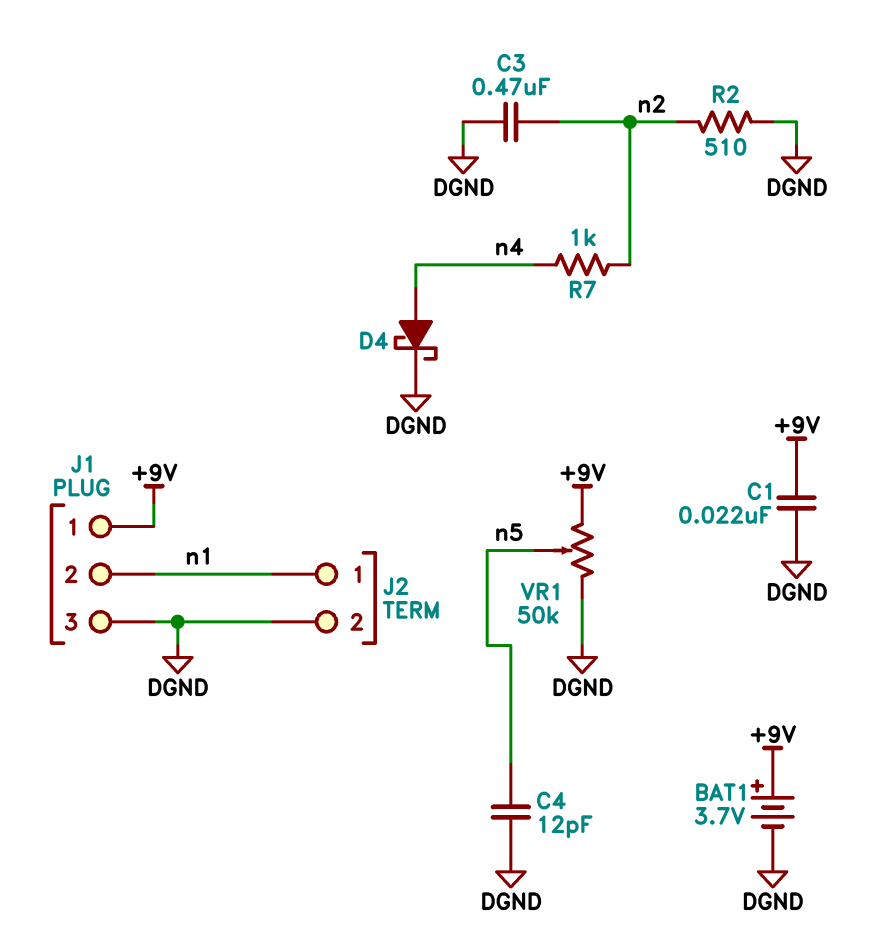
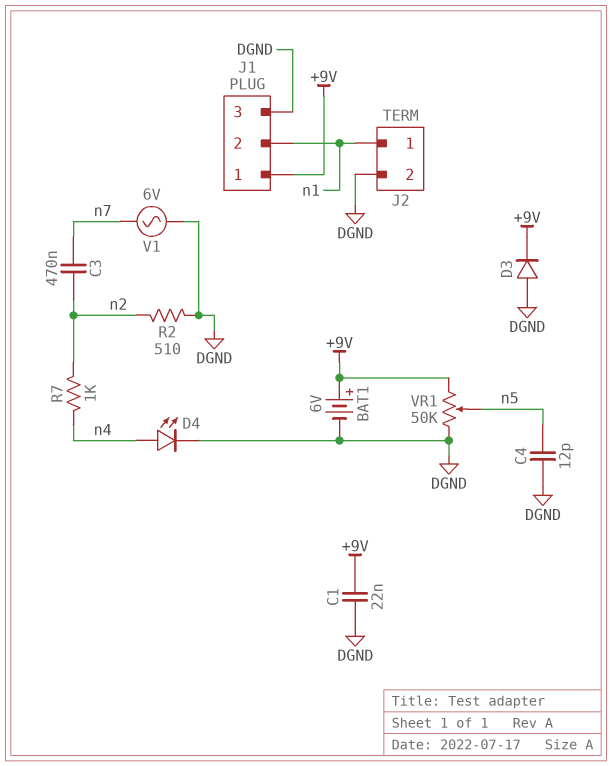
BAT1: 3.7V (plus +9V, minus DGND) -> 6V (plus +9V, minus DGND)
C3: 470nF (DGND, n2) -> 470nF (n2, n7)
D3: none -> diode (A DGND, K +9V)
D4: schottky (A n4, K DGND) -> LED (A n4, K DGND)
V1: none -> AC 6V (DGND, n7)

